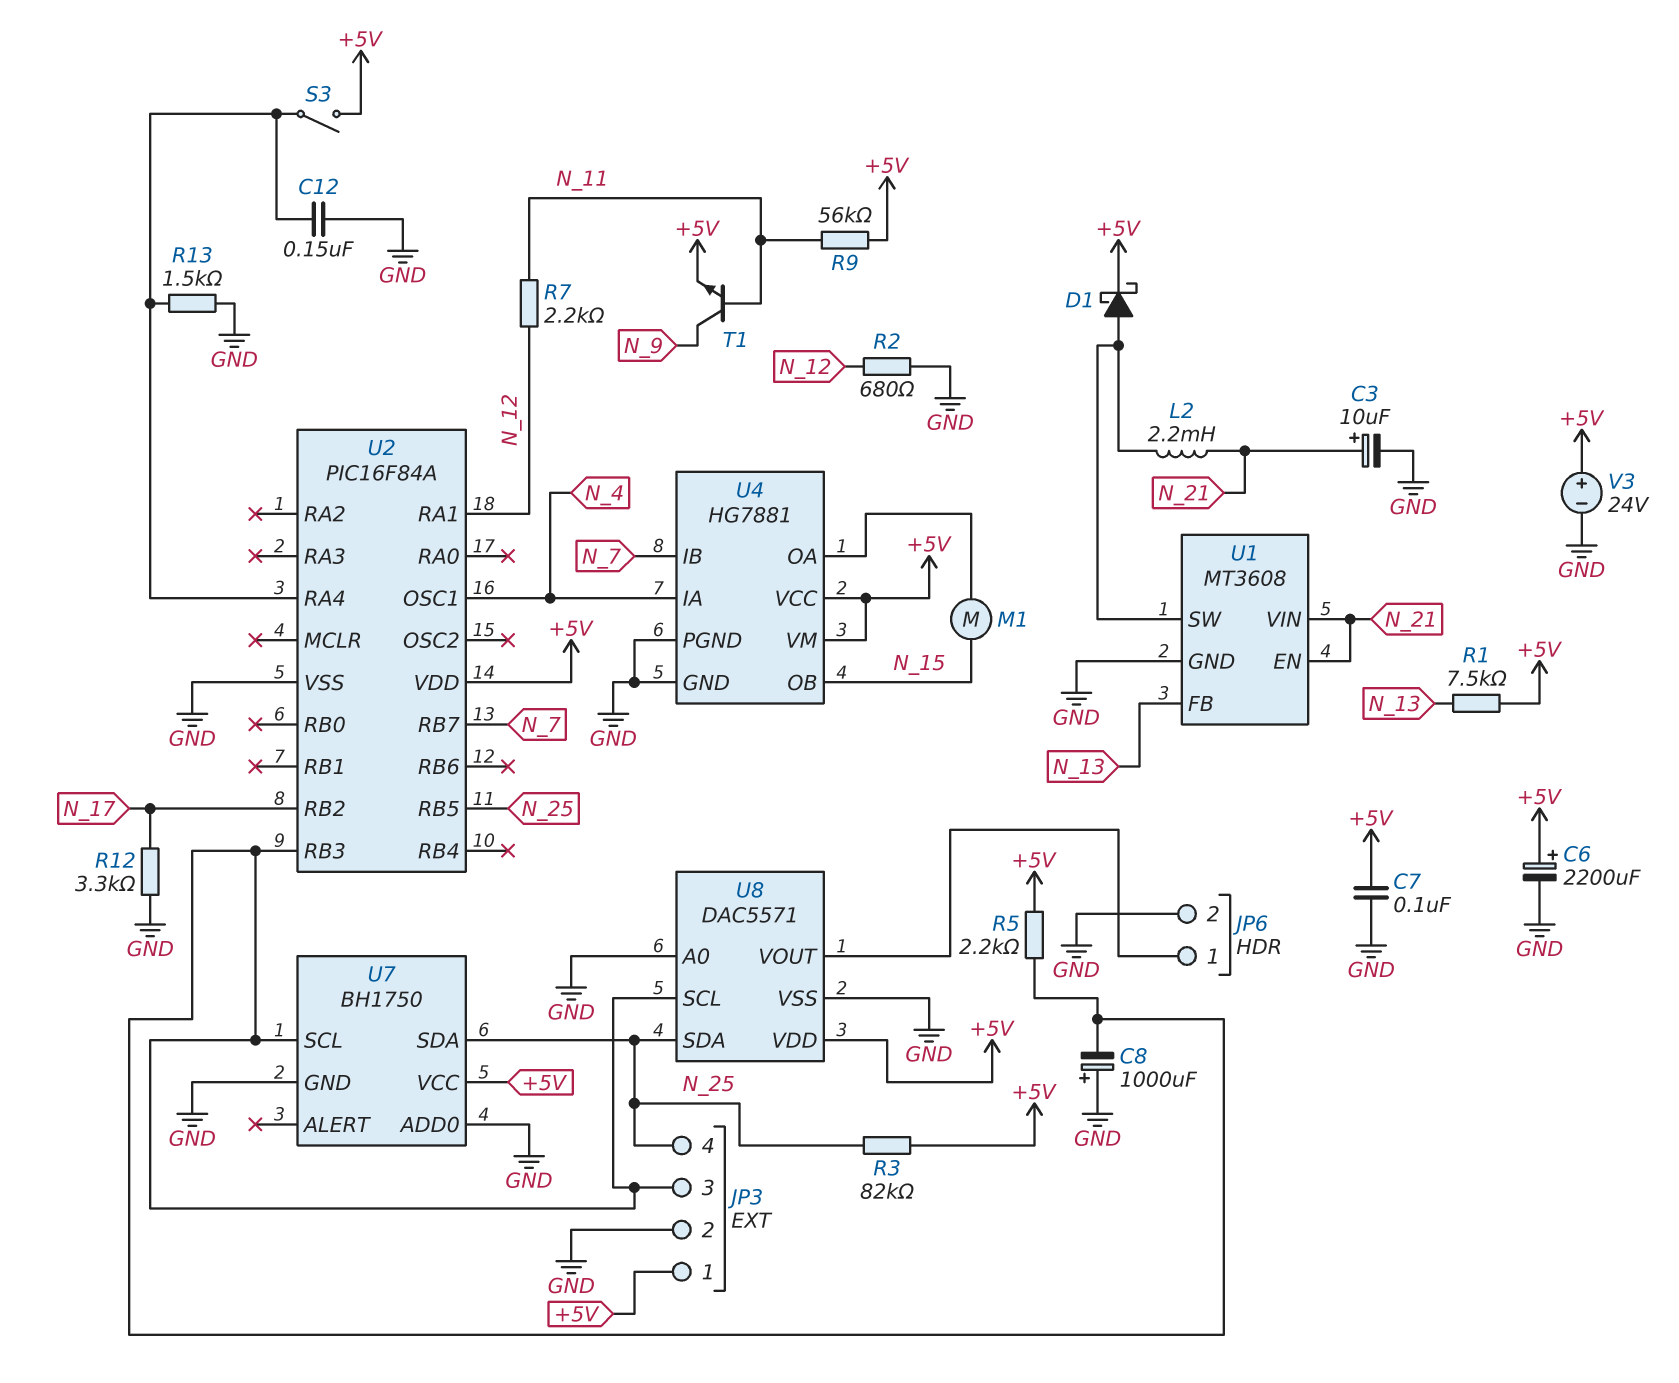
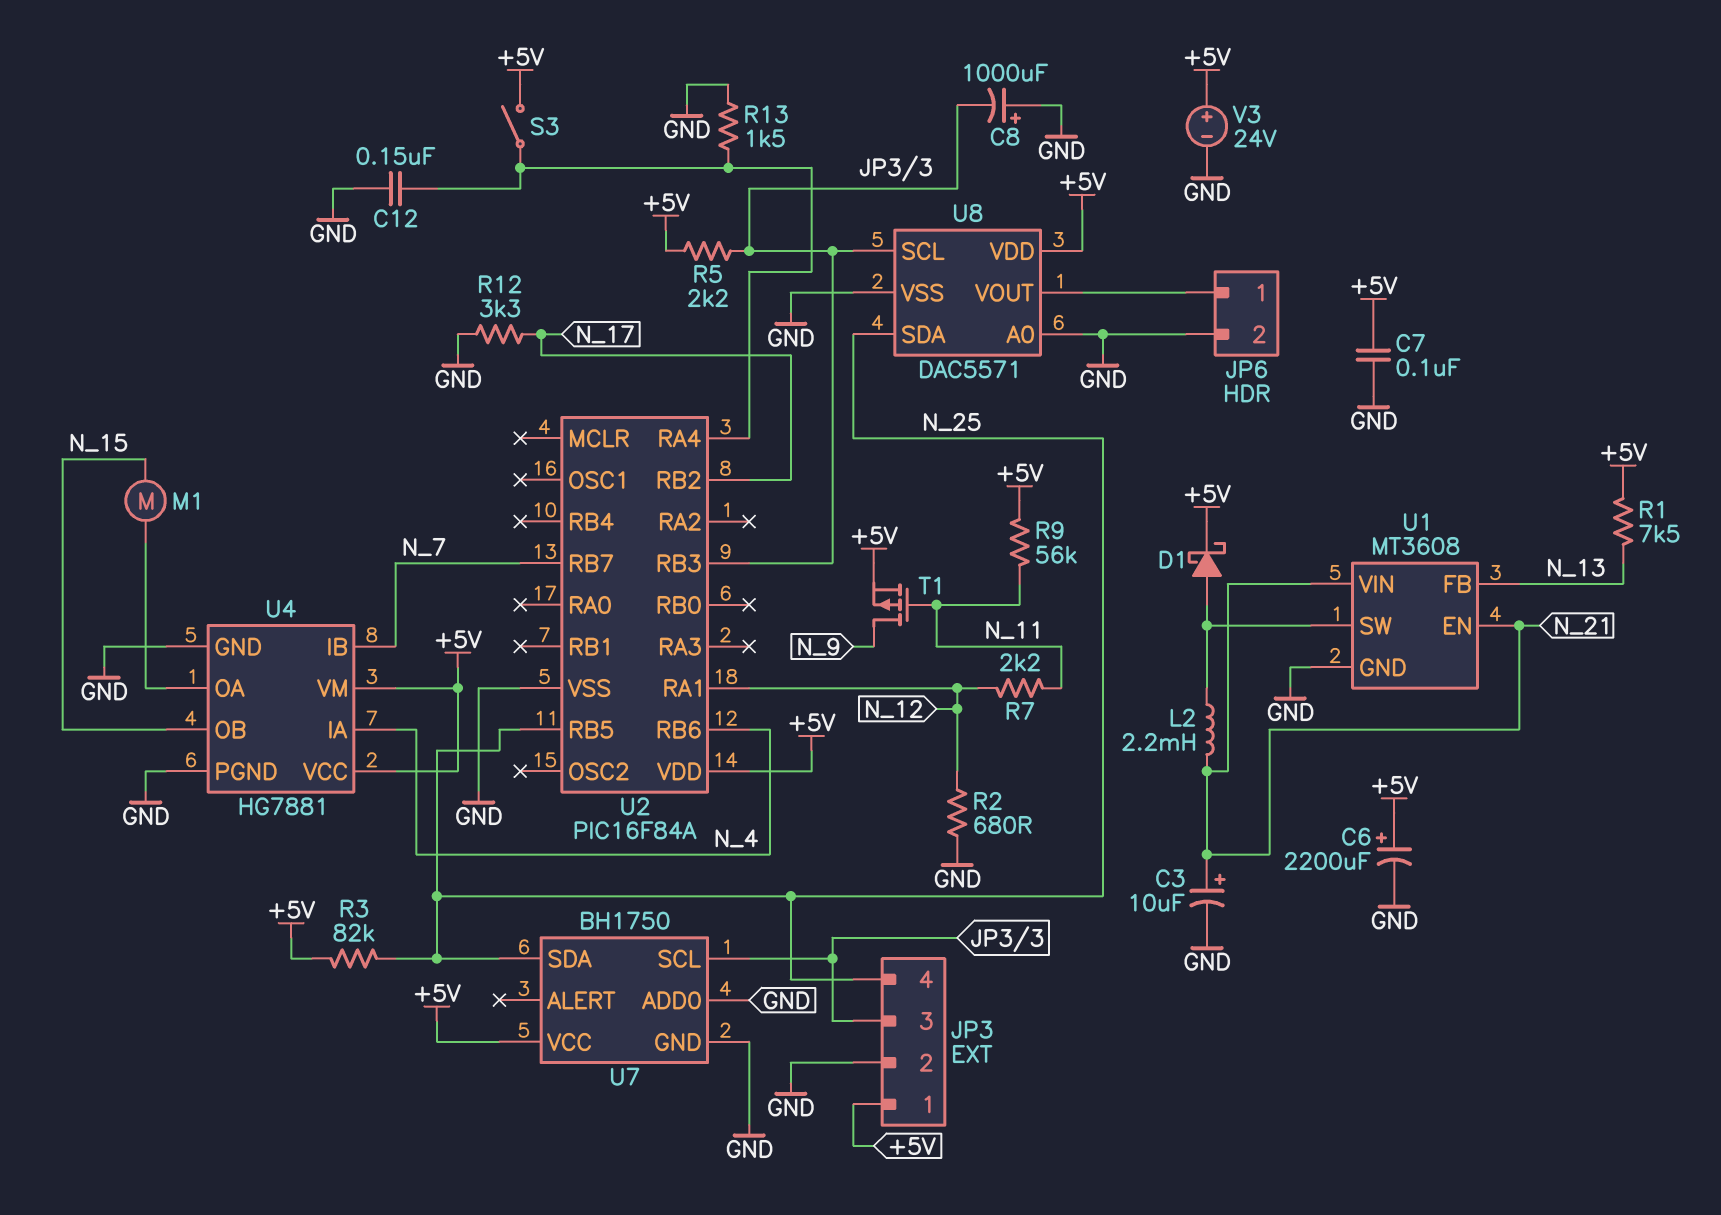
T1: NPN (B N_11, C N_9, E +5V) -> PMOS (G N_11, D N_9, S +5V)
U2 pin OSC1: N_4 -> none
U2 pin RB6: none -> N_4

